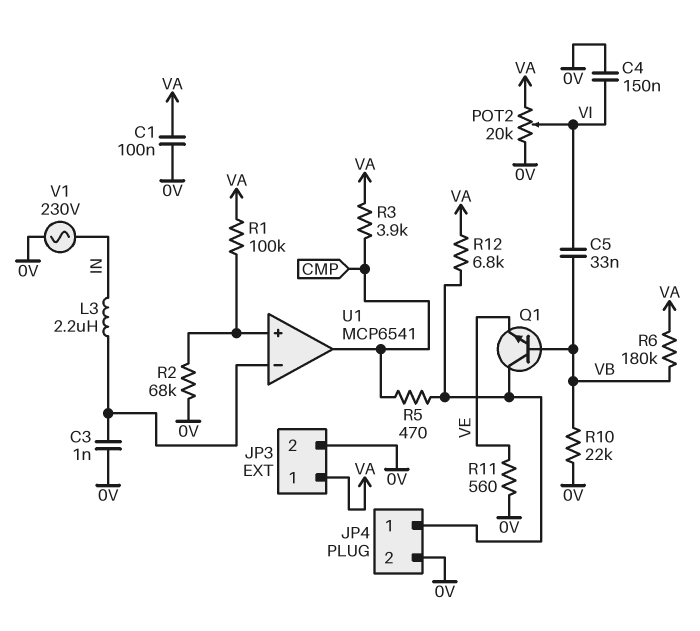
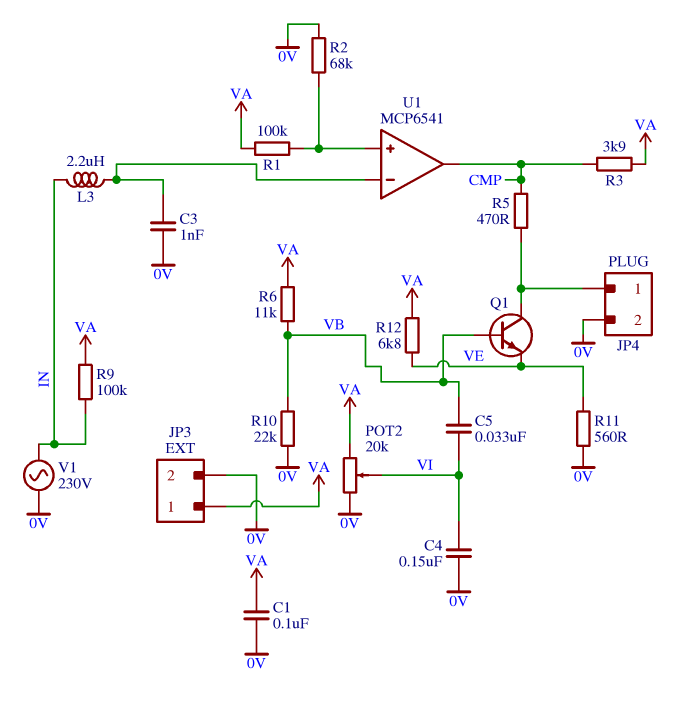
R6: 180k (VA, VB) -> 11k (VA, VB)
R9: none -> 100k (IN, VA)
R12: 6.8k (JP4/1, VA) -> 6.8k (VA, VE)

